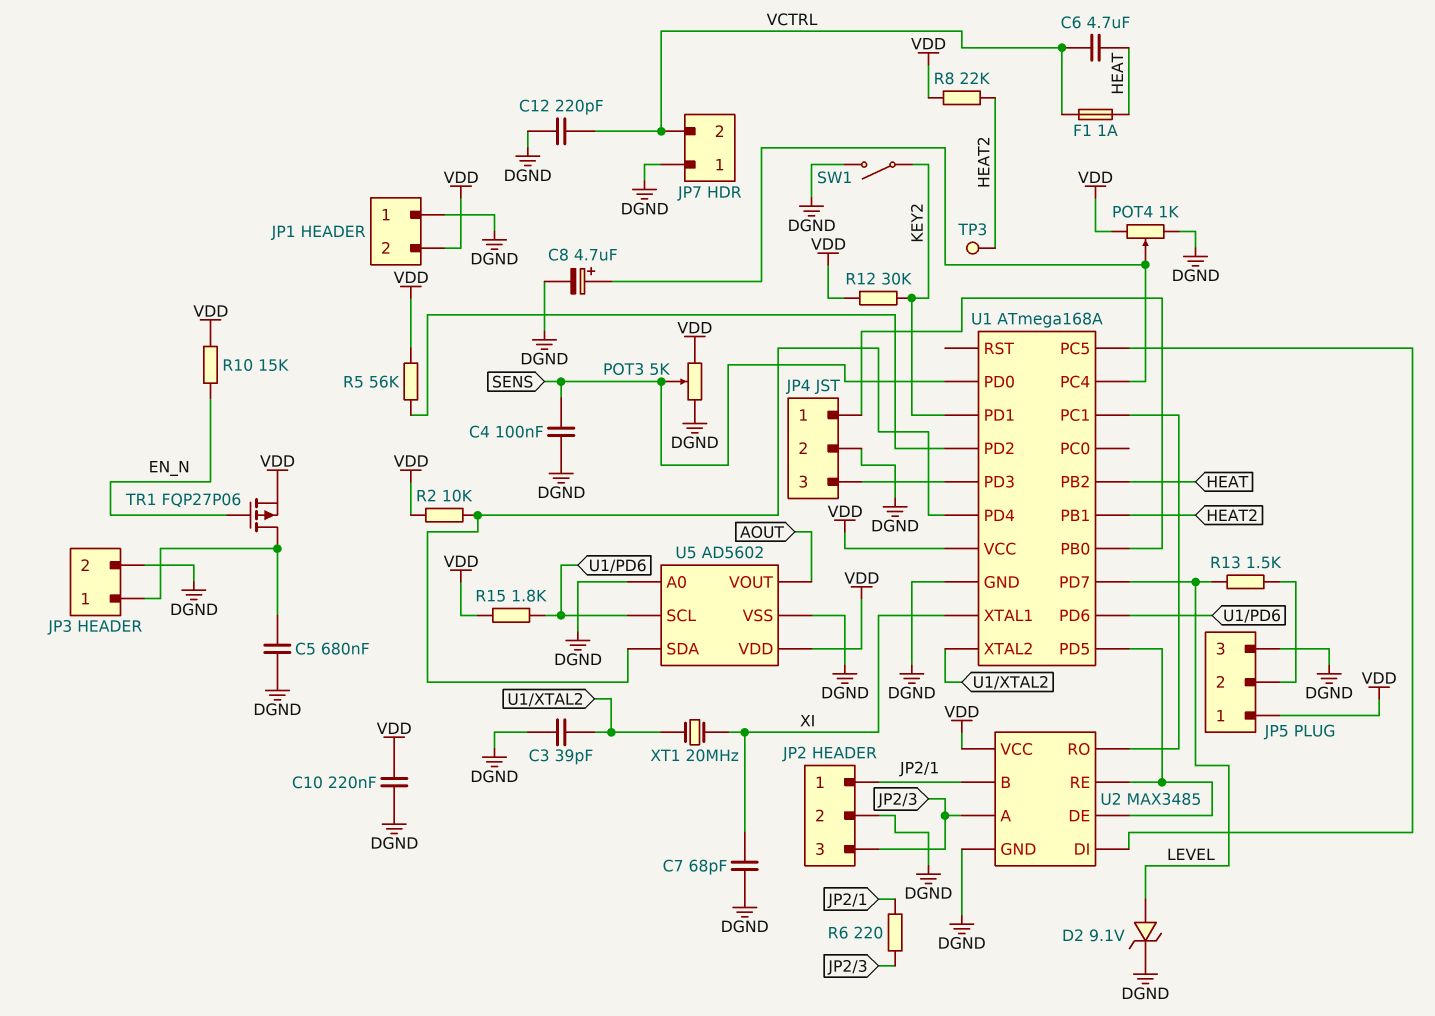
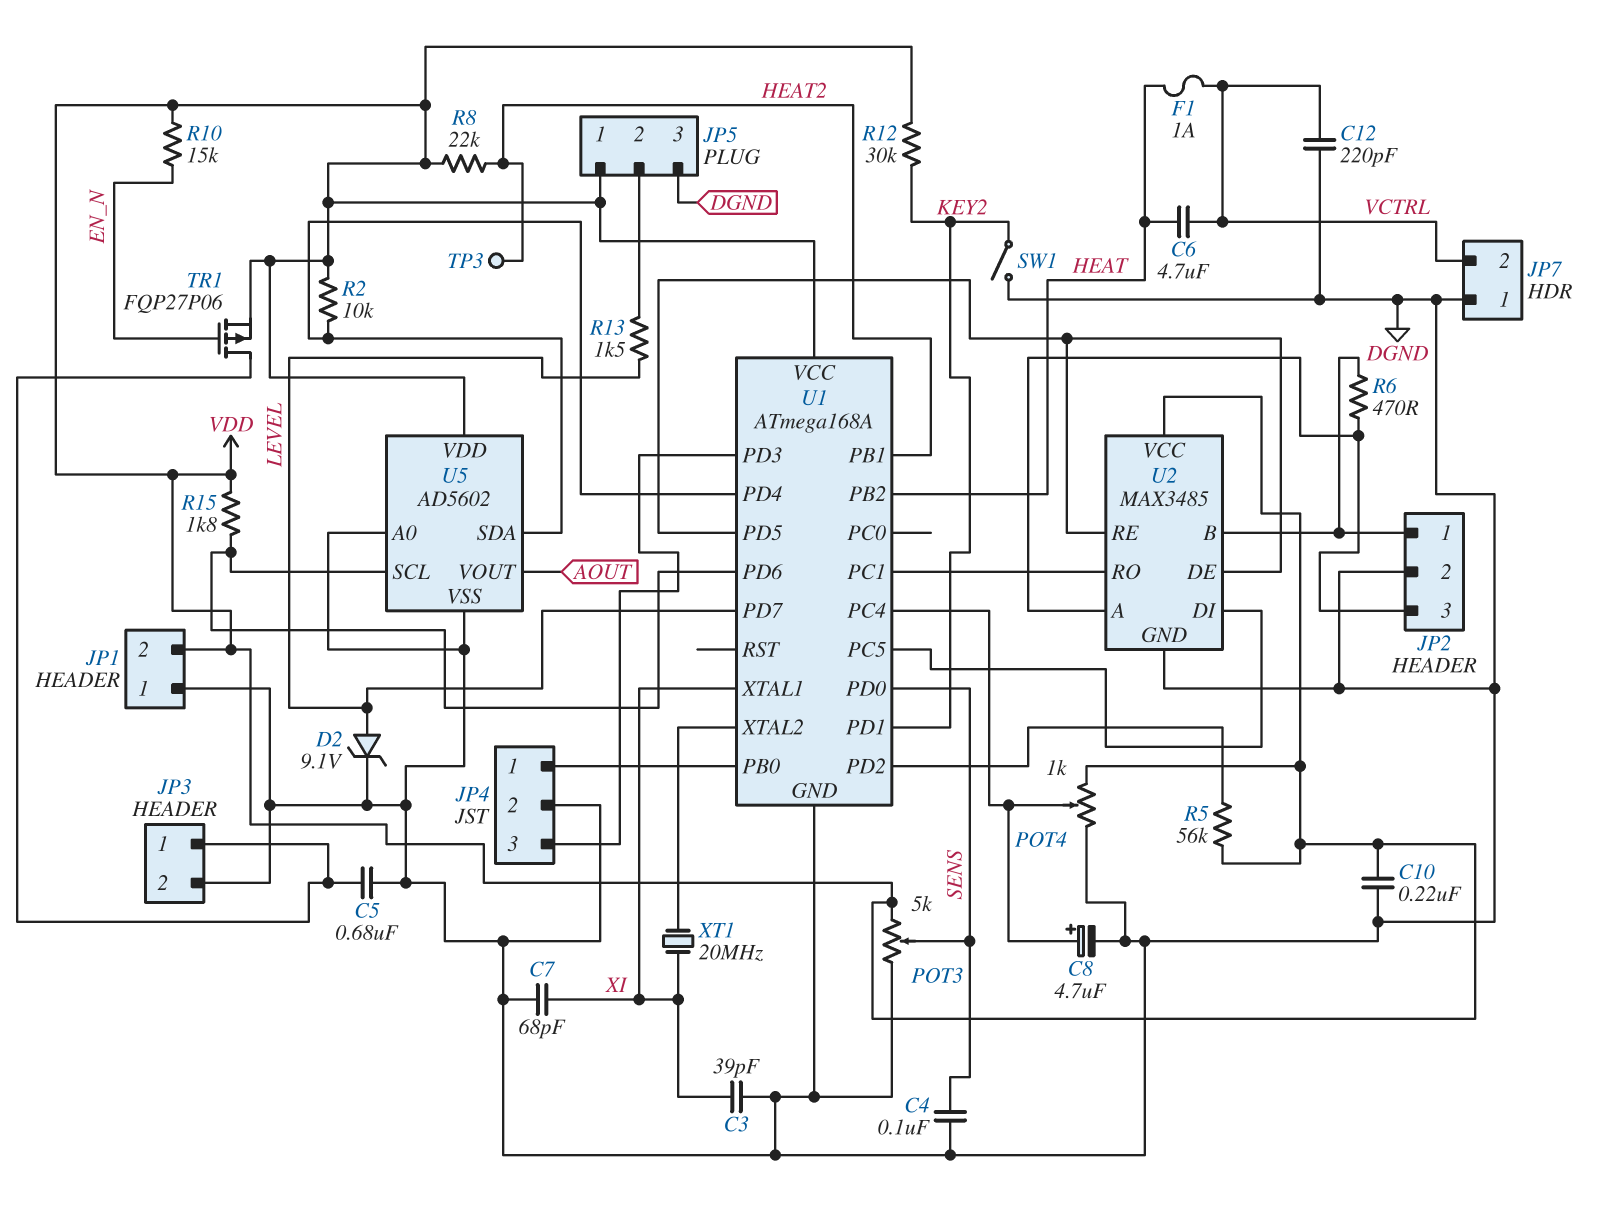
C3: 39pF (DGND, U1/XTAL2) -> 39pF (DGND, XI)
R6: 220 (JP2/1, JP2/3) -> 470 (JP2/1, JP2/3)

